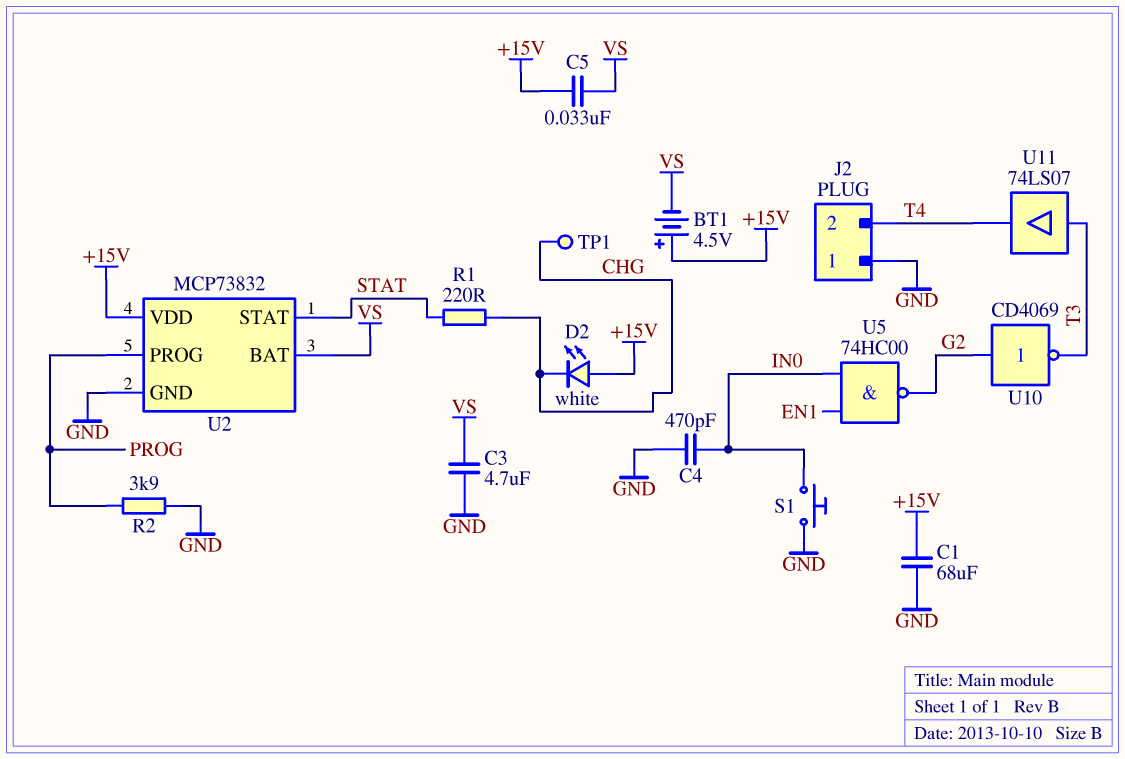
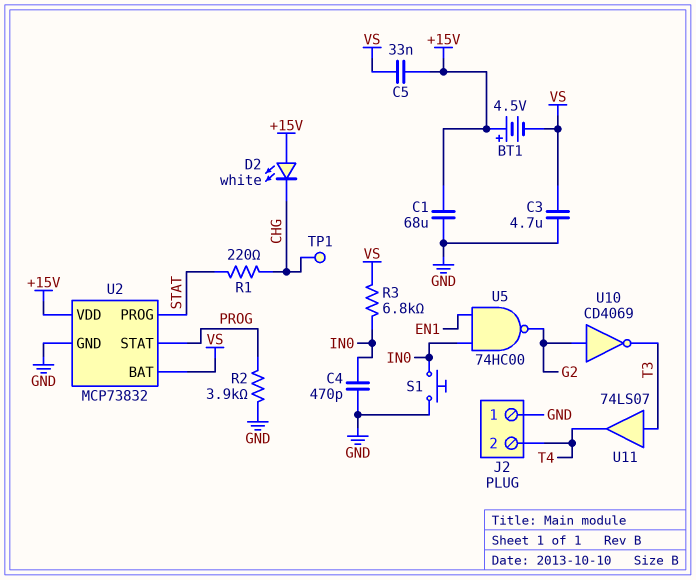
R3: none -> 6.8k (IN0, VS)
U2 pin PROG: PROG -> STAT
U2 pin STAT: STAT -> PROG

